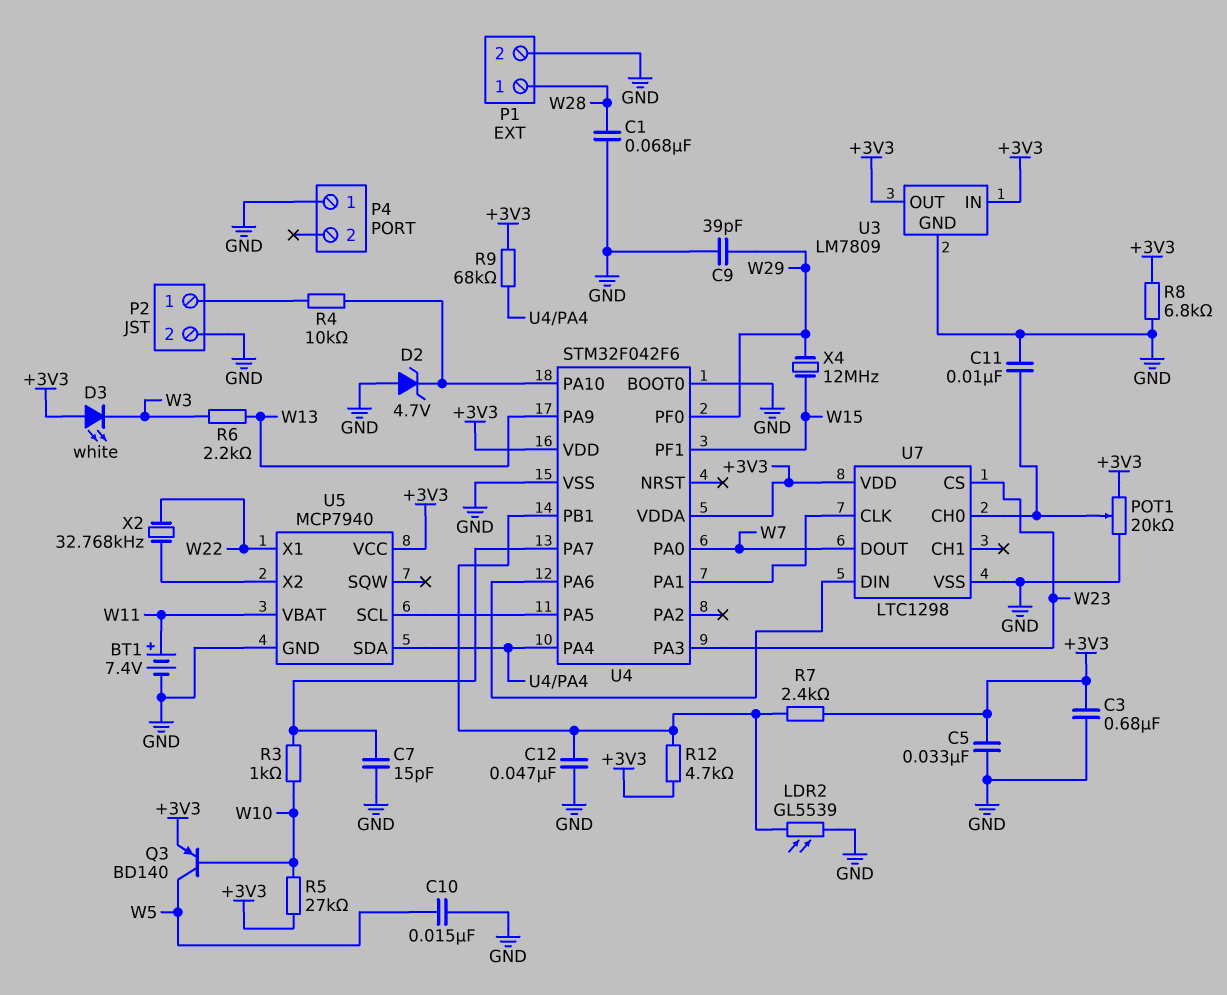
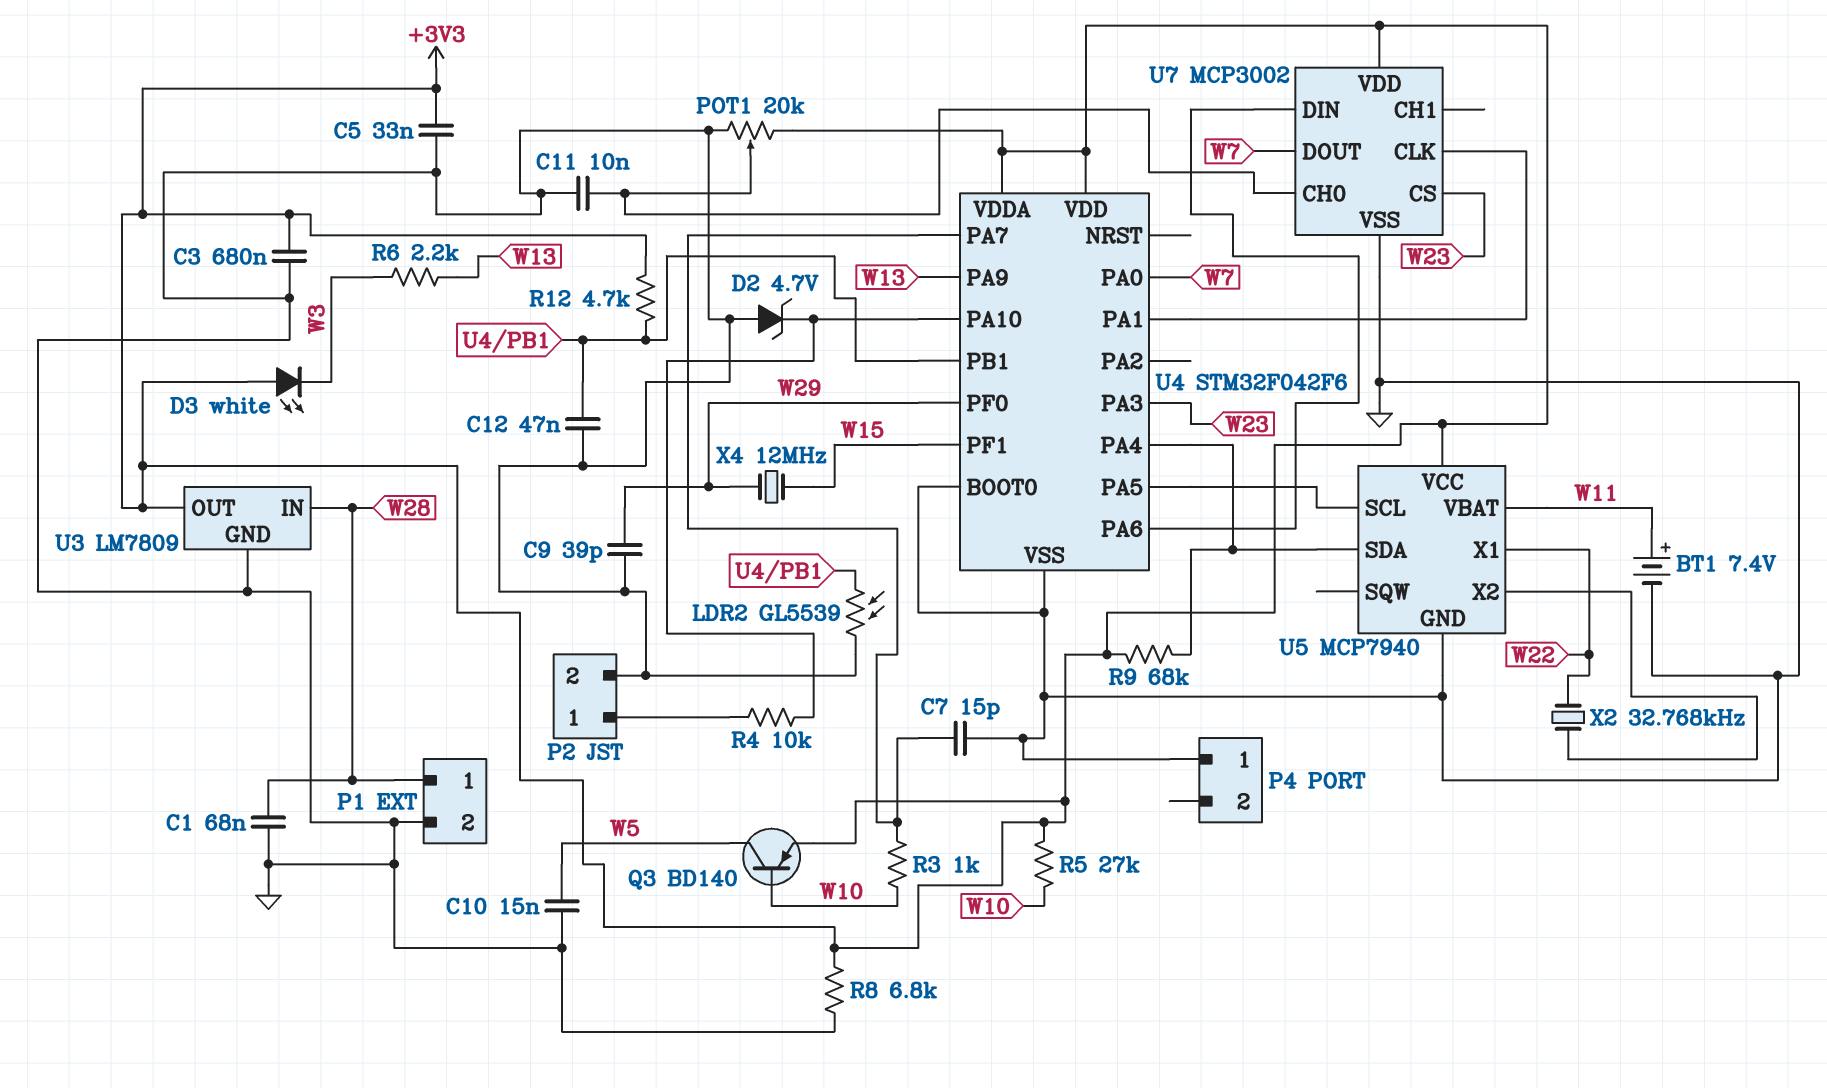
R7: 2.4k (+3V3, U4/PB1) -> none
U3 pin IN: +3V3 -> W28
U7: LTC1298 -> MCP3002

